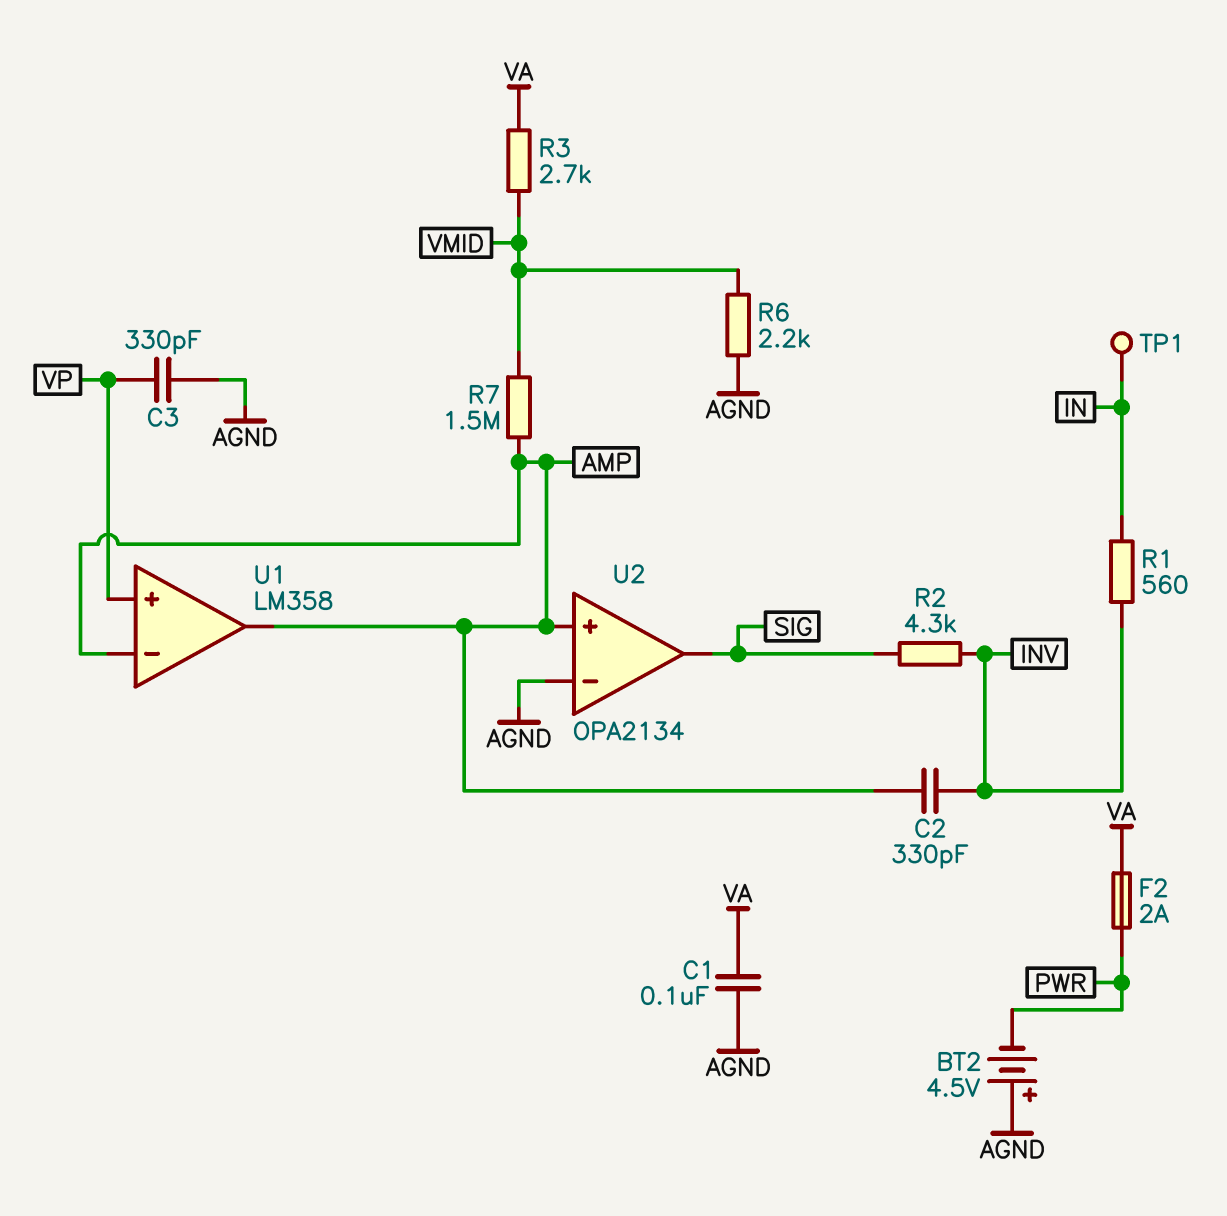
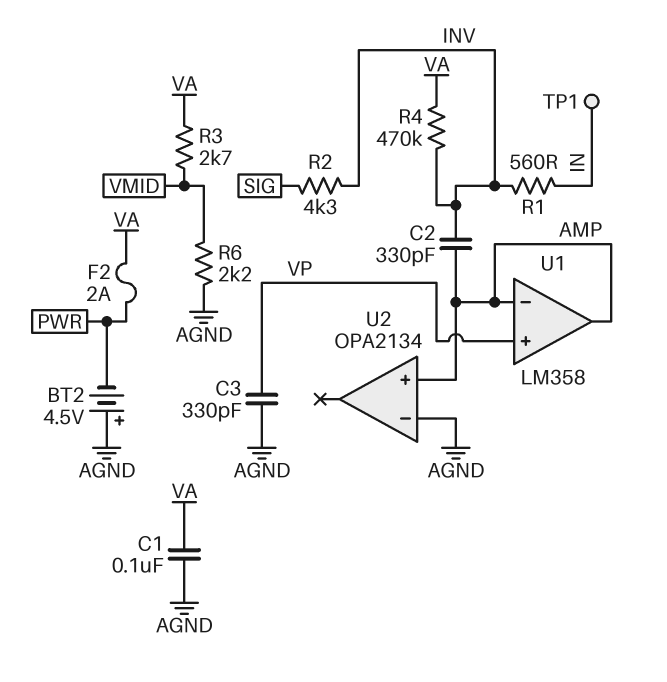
R4: none -> 470k (INV, VA)
R7: 1.5M (AMP, VMID) -> none
U2 pin out: SIG -> none

